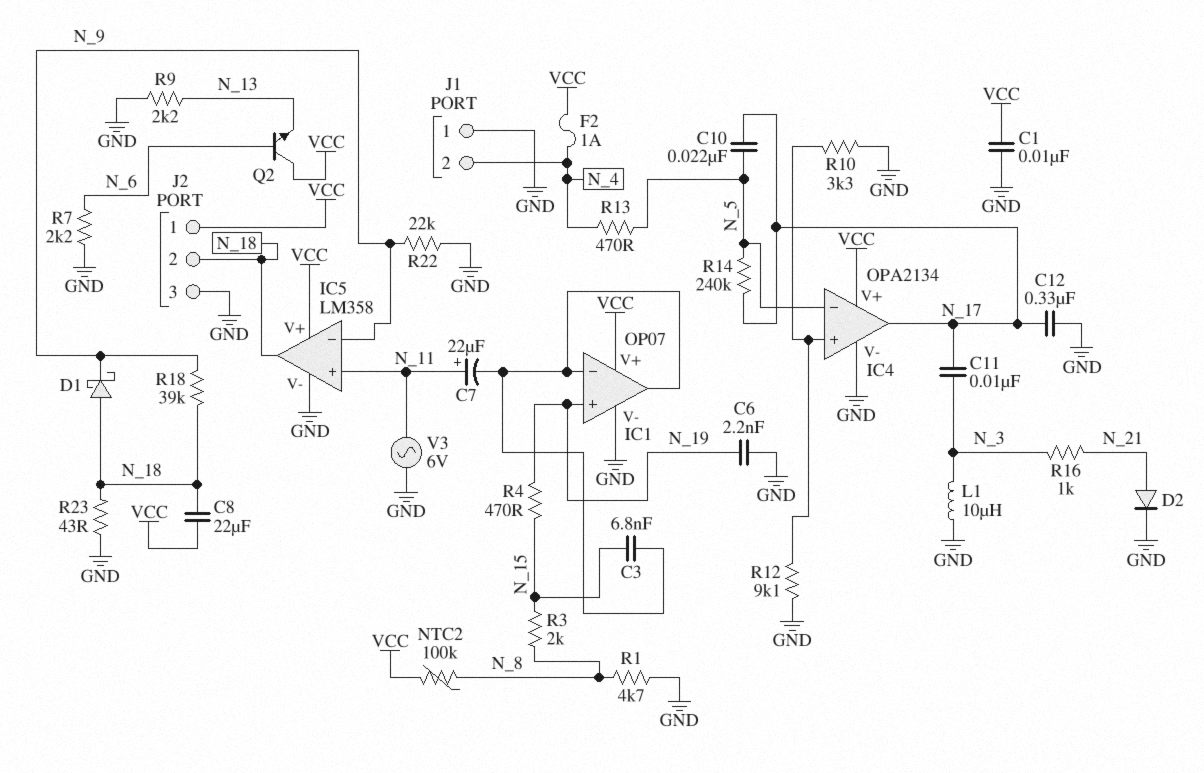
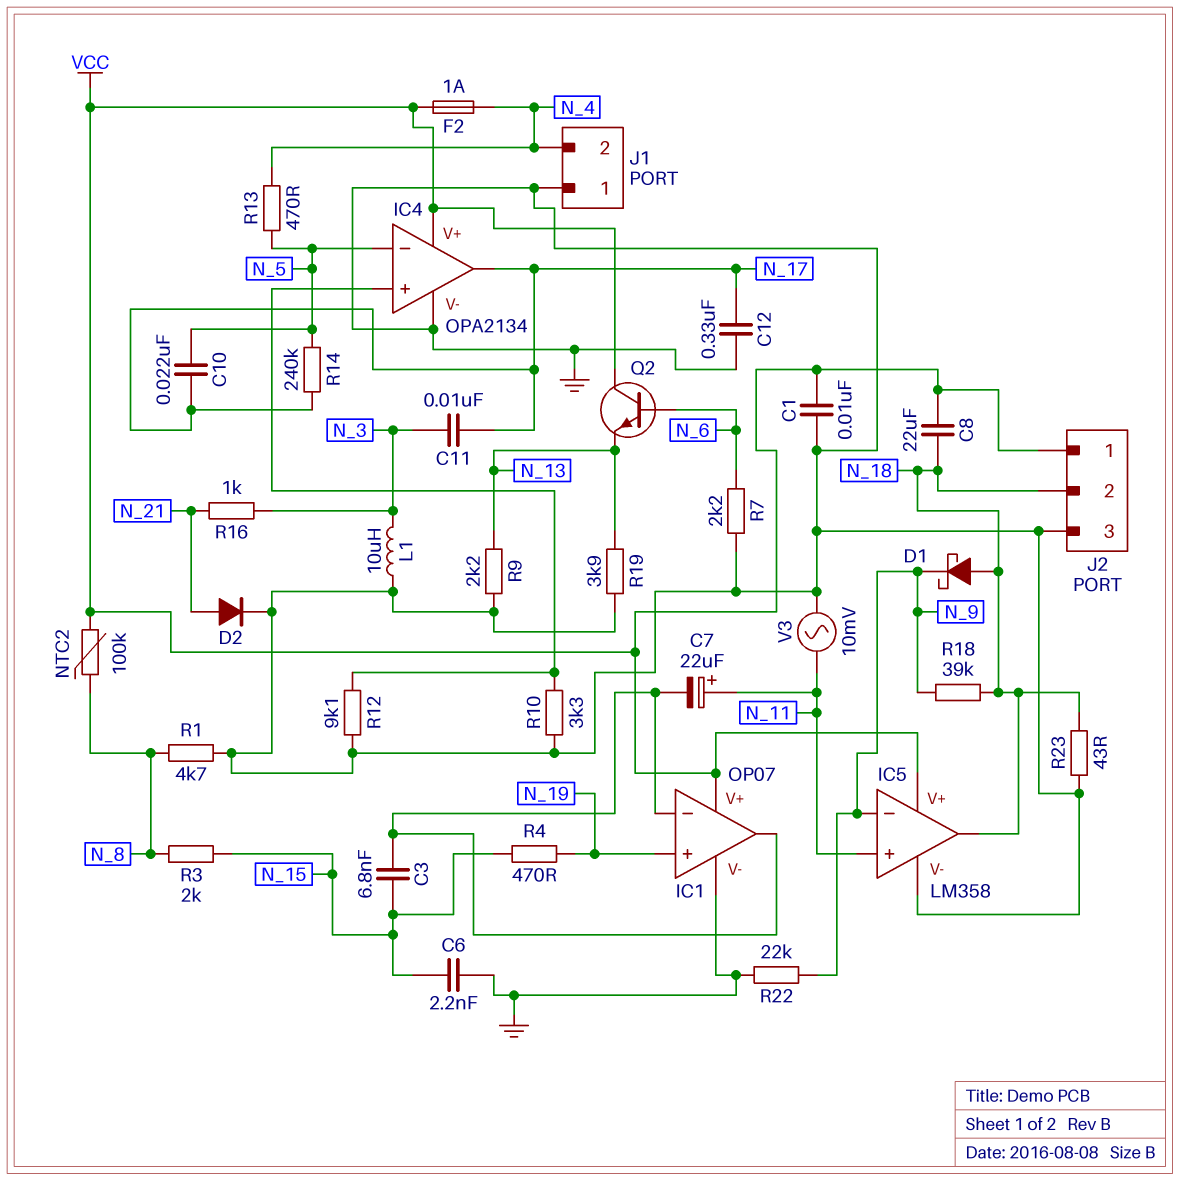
C6: 2.2nF (GND, N_19) -> 2.2nF (GND, N_15)
R19: none -> 3.9k (GND, N_13)
V3: AC 6V (GND, N_11) -> AC 10mV (GND, N_11)

